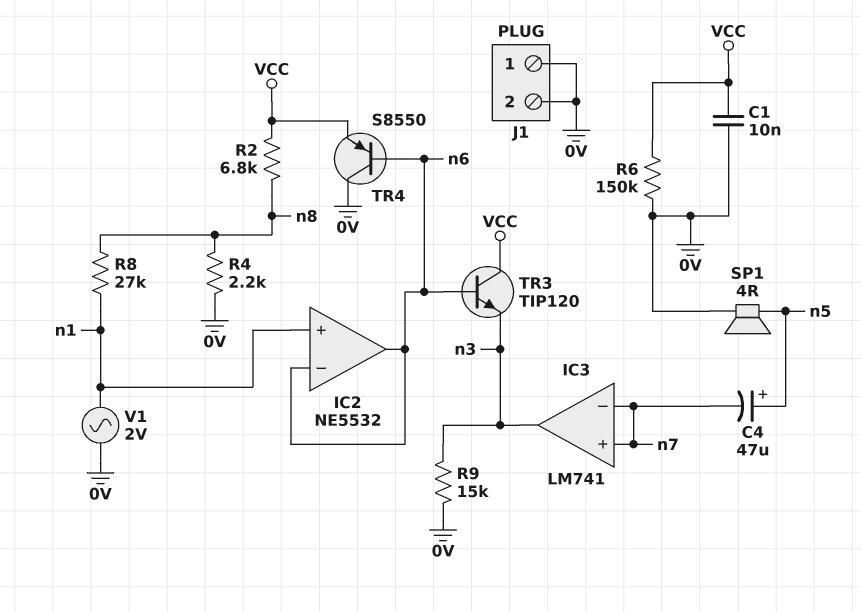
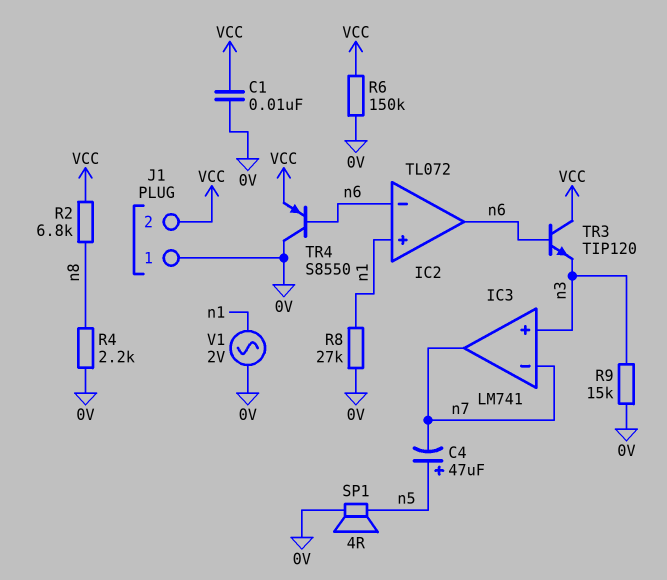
IC2: NE5532 -> TL072
IC3 pin in+: n7 -> n3
IC3 pin out: n3 -> n7
J1 pin 2: 0V -> VCC
R8: 27k (n1, n8) -> 27k (0V, n1)

